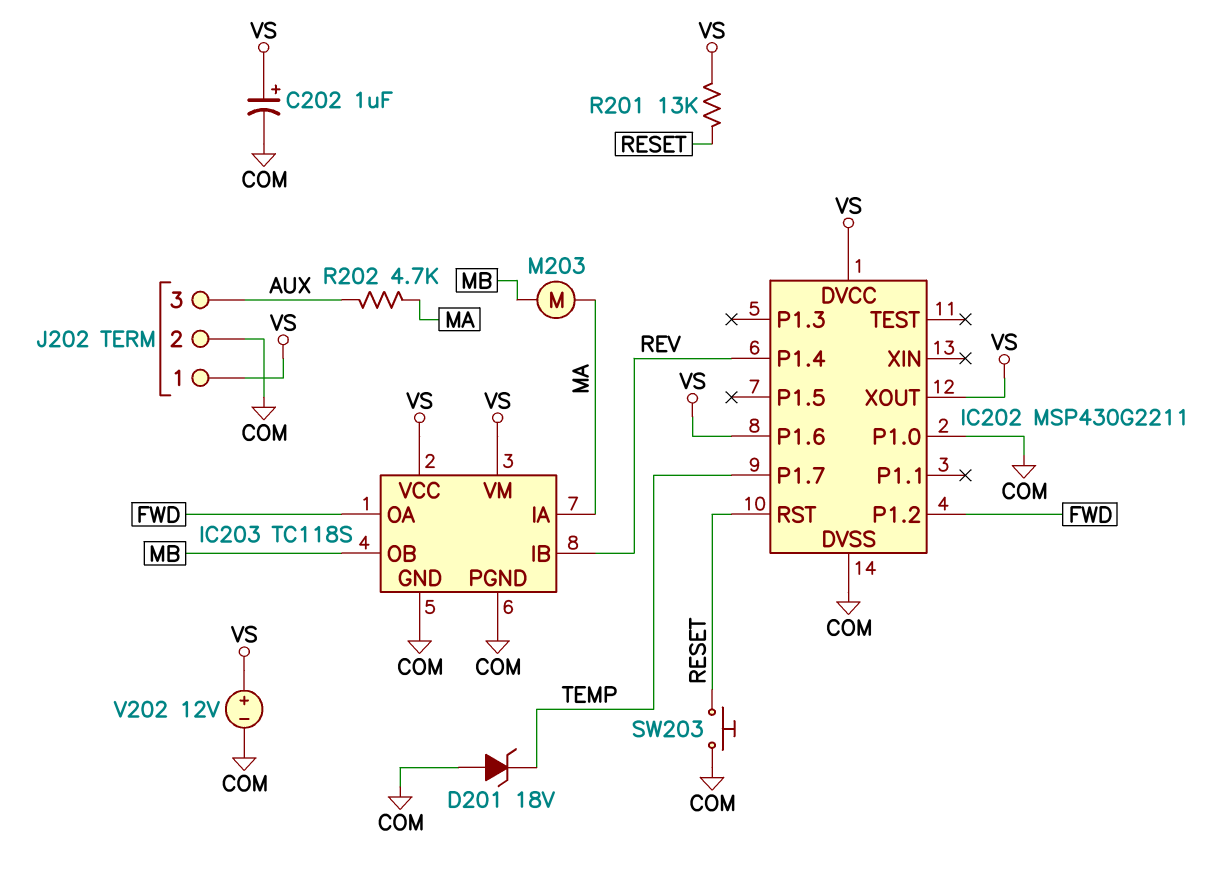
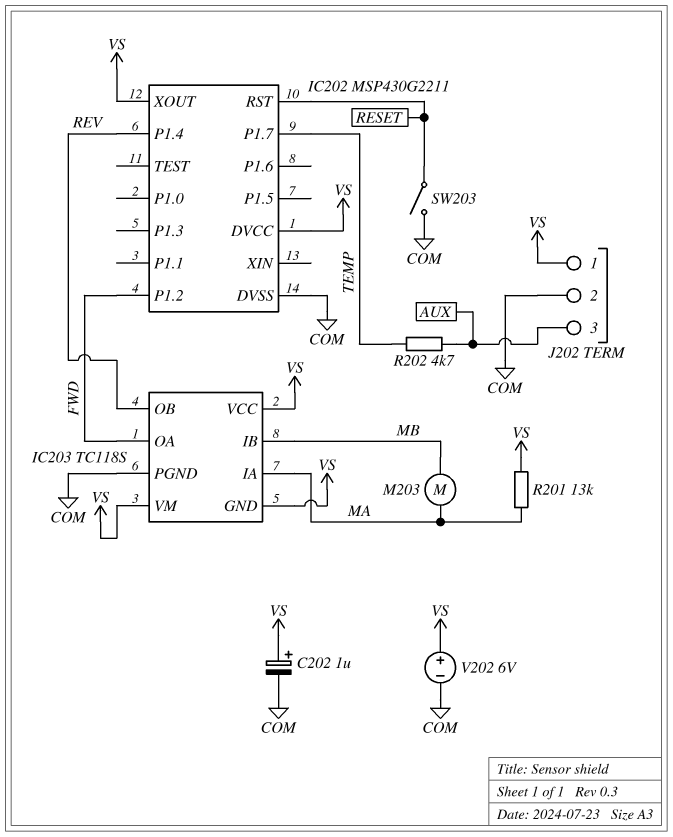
D201: zener 18V (A COM, K TEMP) -> none
IC202 pin P1.0: COM -> none
IC202 pin P1.6: VS -> none
IC203 pin GND: COM -> VS
IC203 pin IB: REV -> MB
IC203 pin OB: MB -> REV
R201: 13k (RESET, VS) -> 13k (MA, VS)
R202: 4.7k (AUX, MA) -> 4.7k (AUX, TEMP)
SW203: button (COM, RESET) -> switch (COM, RESET)
V202: 12V (plus VS, minus COM) -> 6V (plus VS, minus COM)

